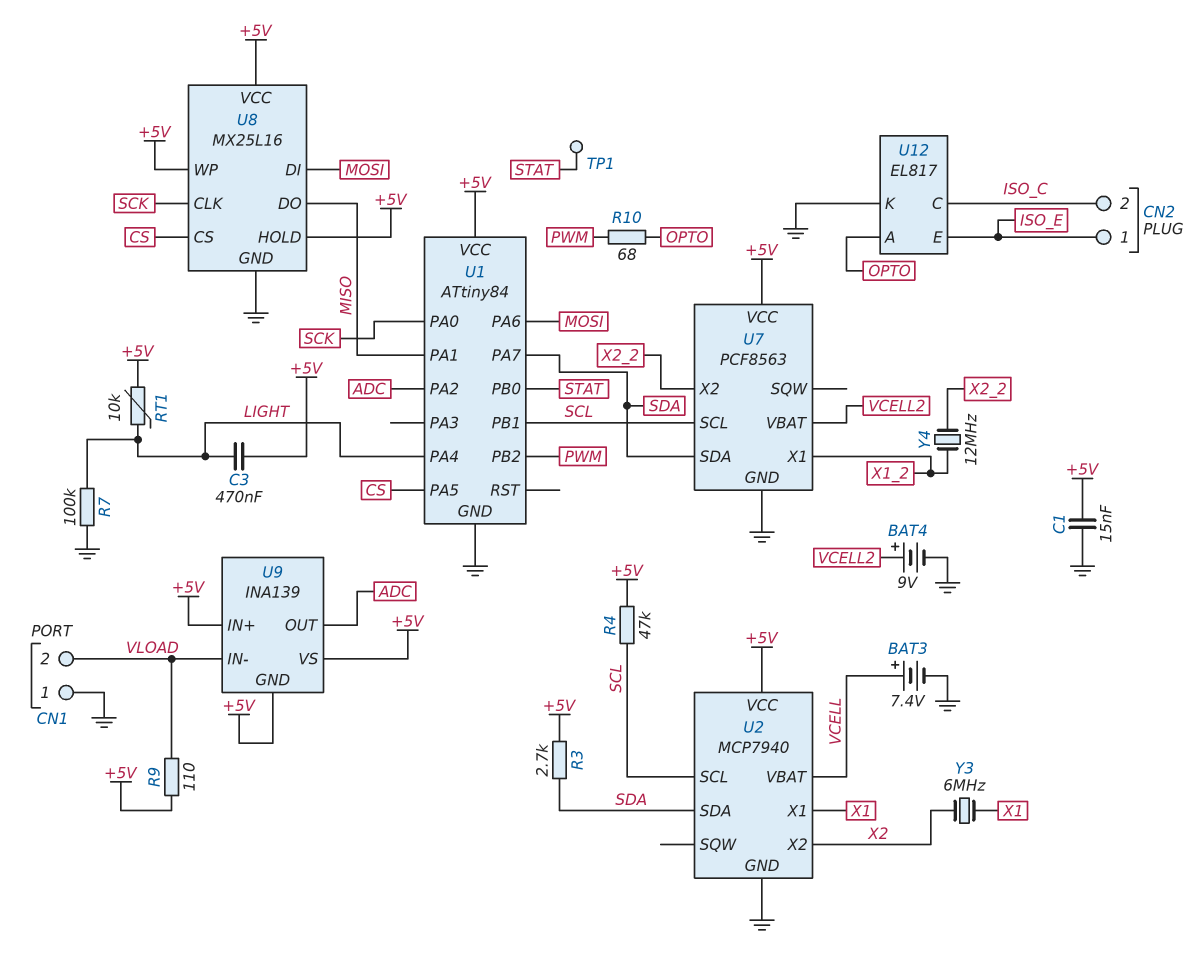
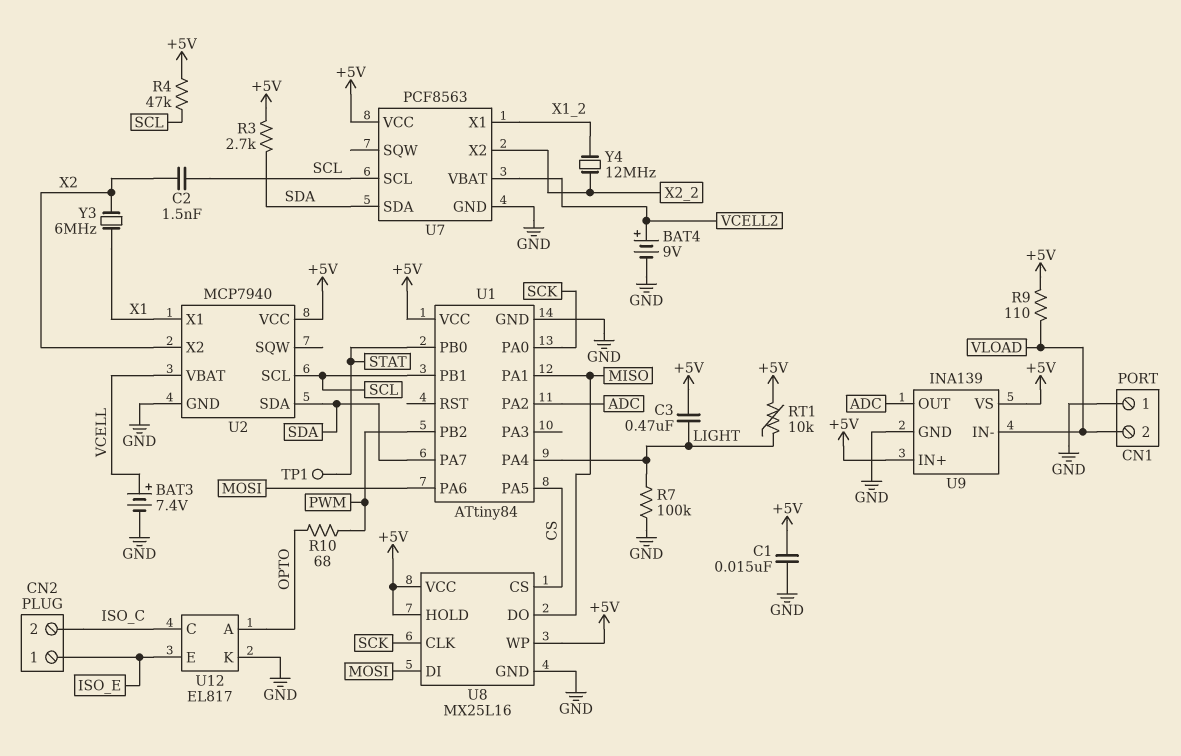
C2: none -> 1.5nF (SCL, X2)
U9 pin GND: +5V -> GND

